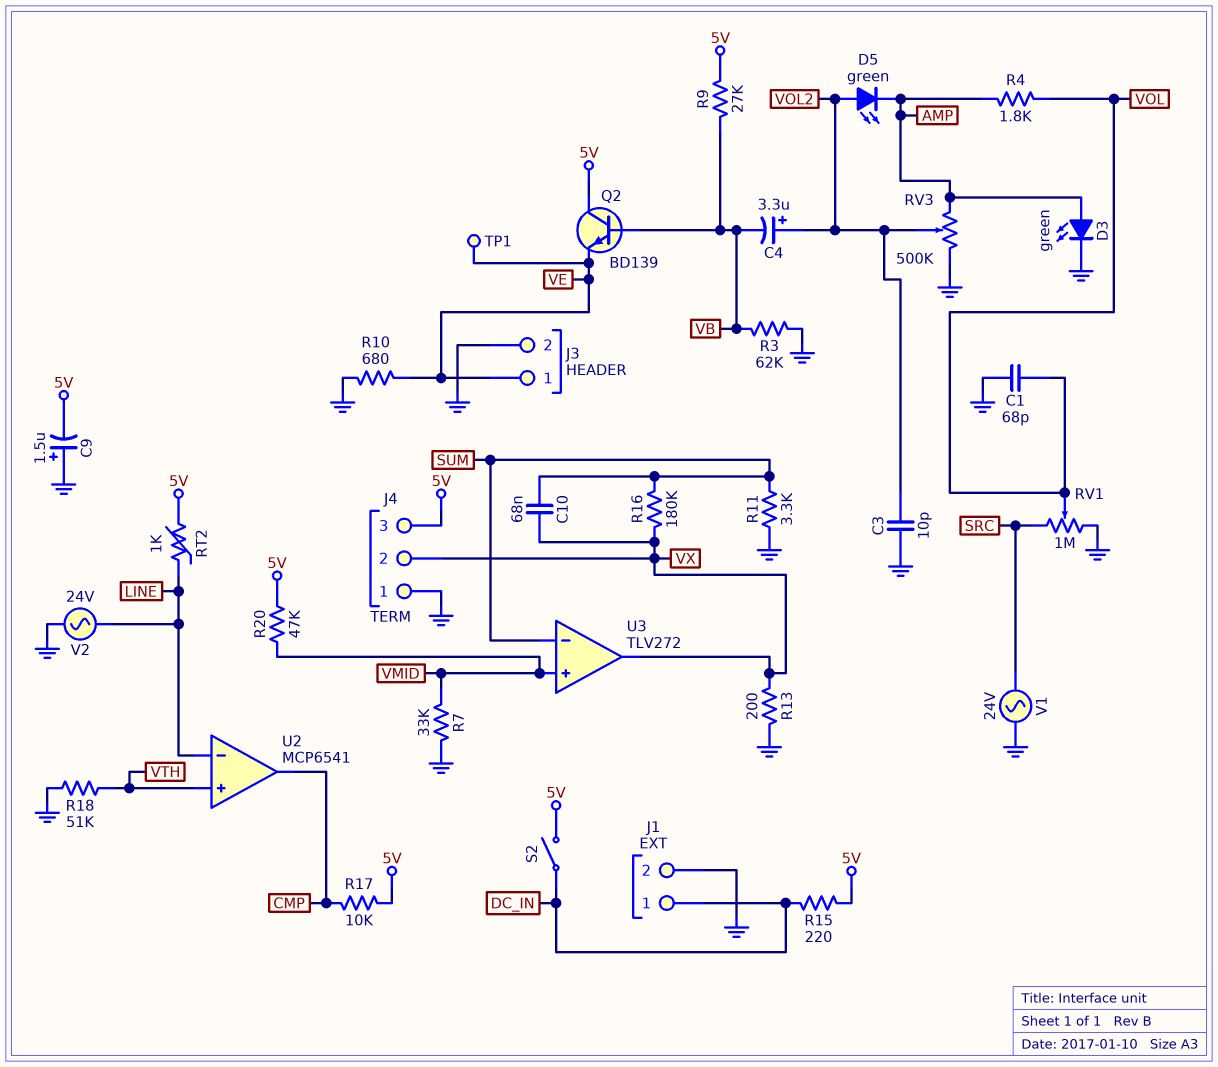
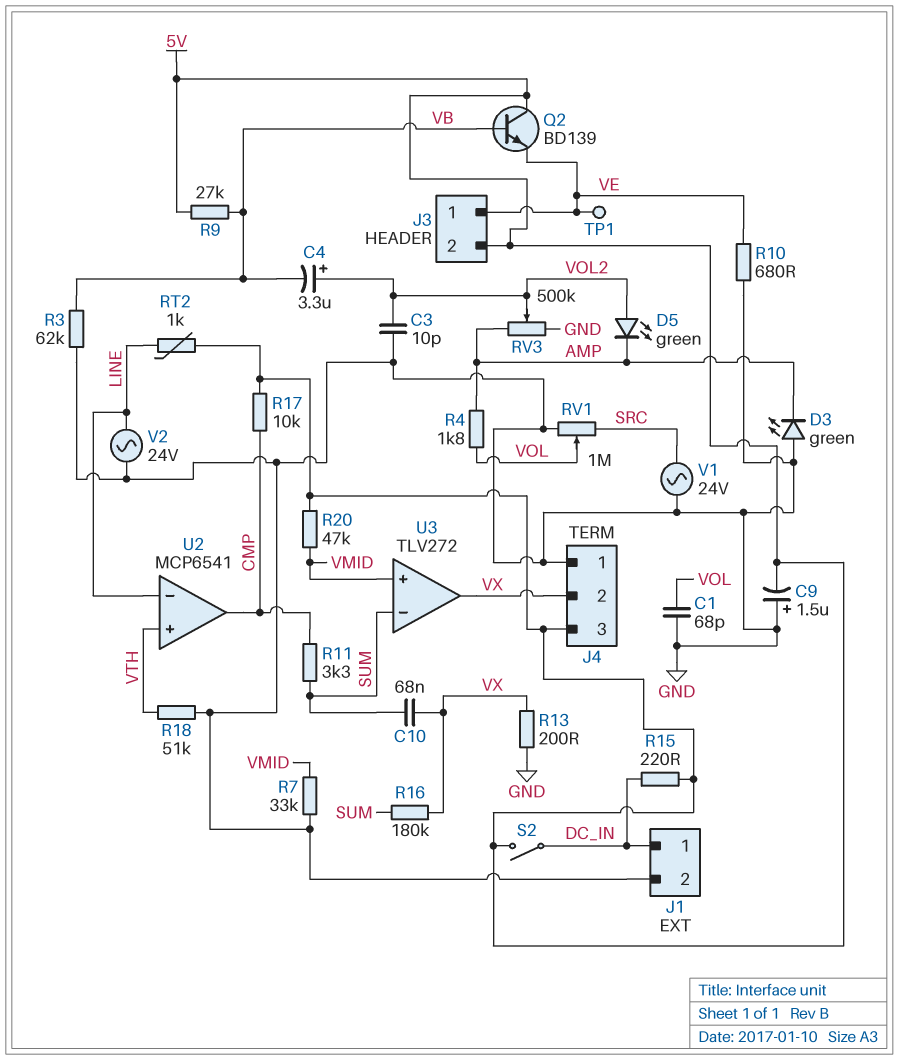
D3: LED green (A AMP, K GND) -> LED green (A GND, K AMP)
J3 pin 2: GND -> 5V
R11: 3.3k (GND, SUM) -> 3.3k (CMP, SUM)

